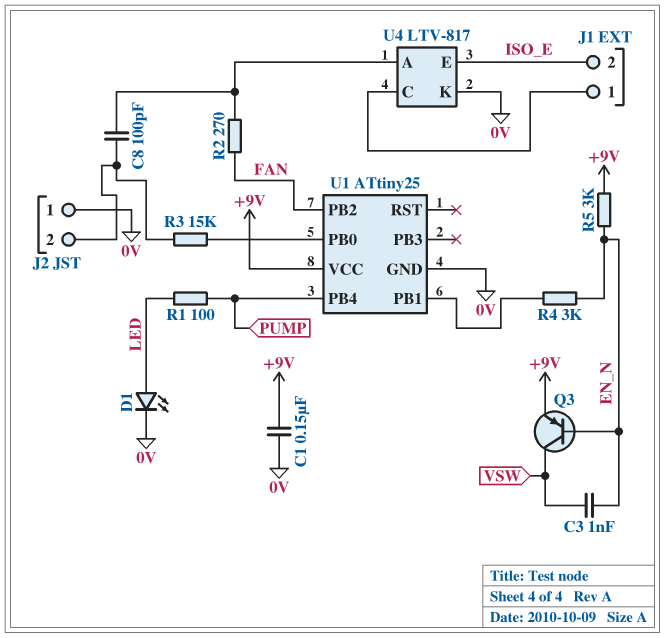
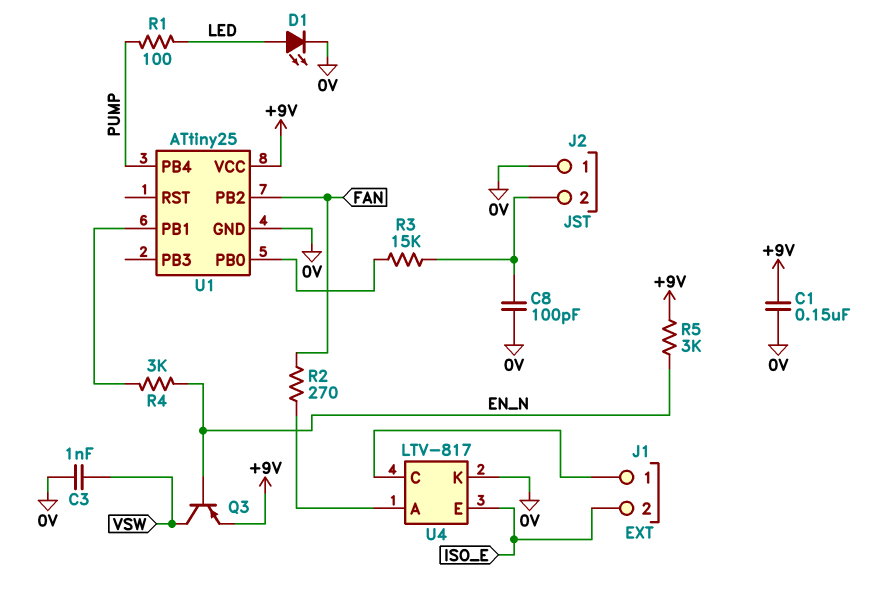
C3: 1nF (EN_N, VSW) -> 1nF (0V, VSW)
C8: 100pF (J2/2, U4/A) -> 100pF (0V, J2/2)

